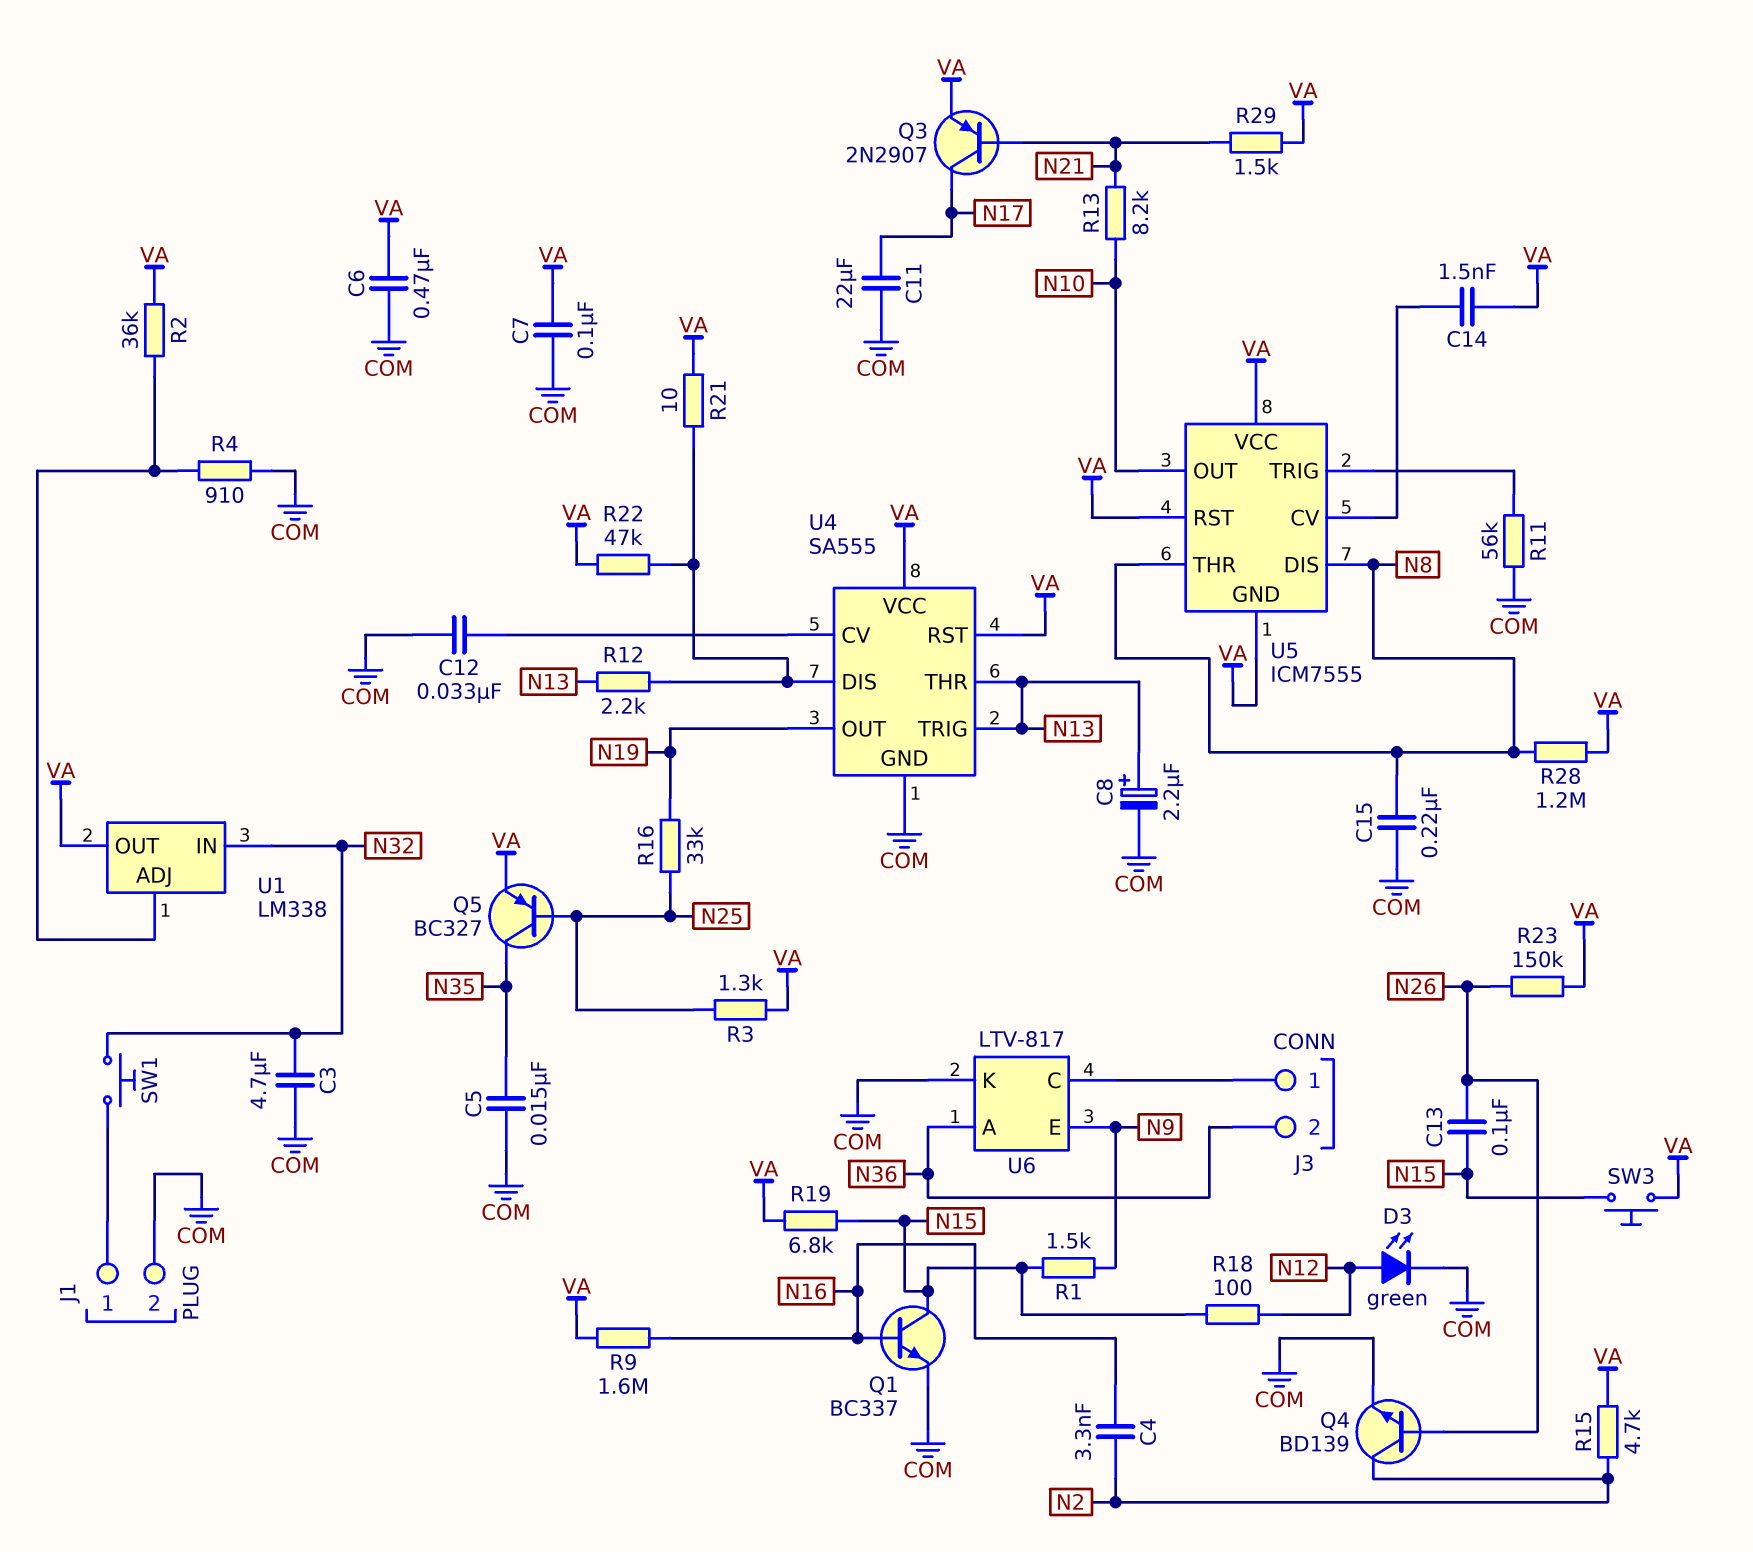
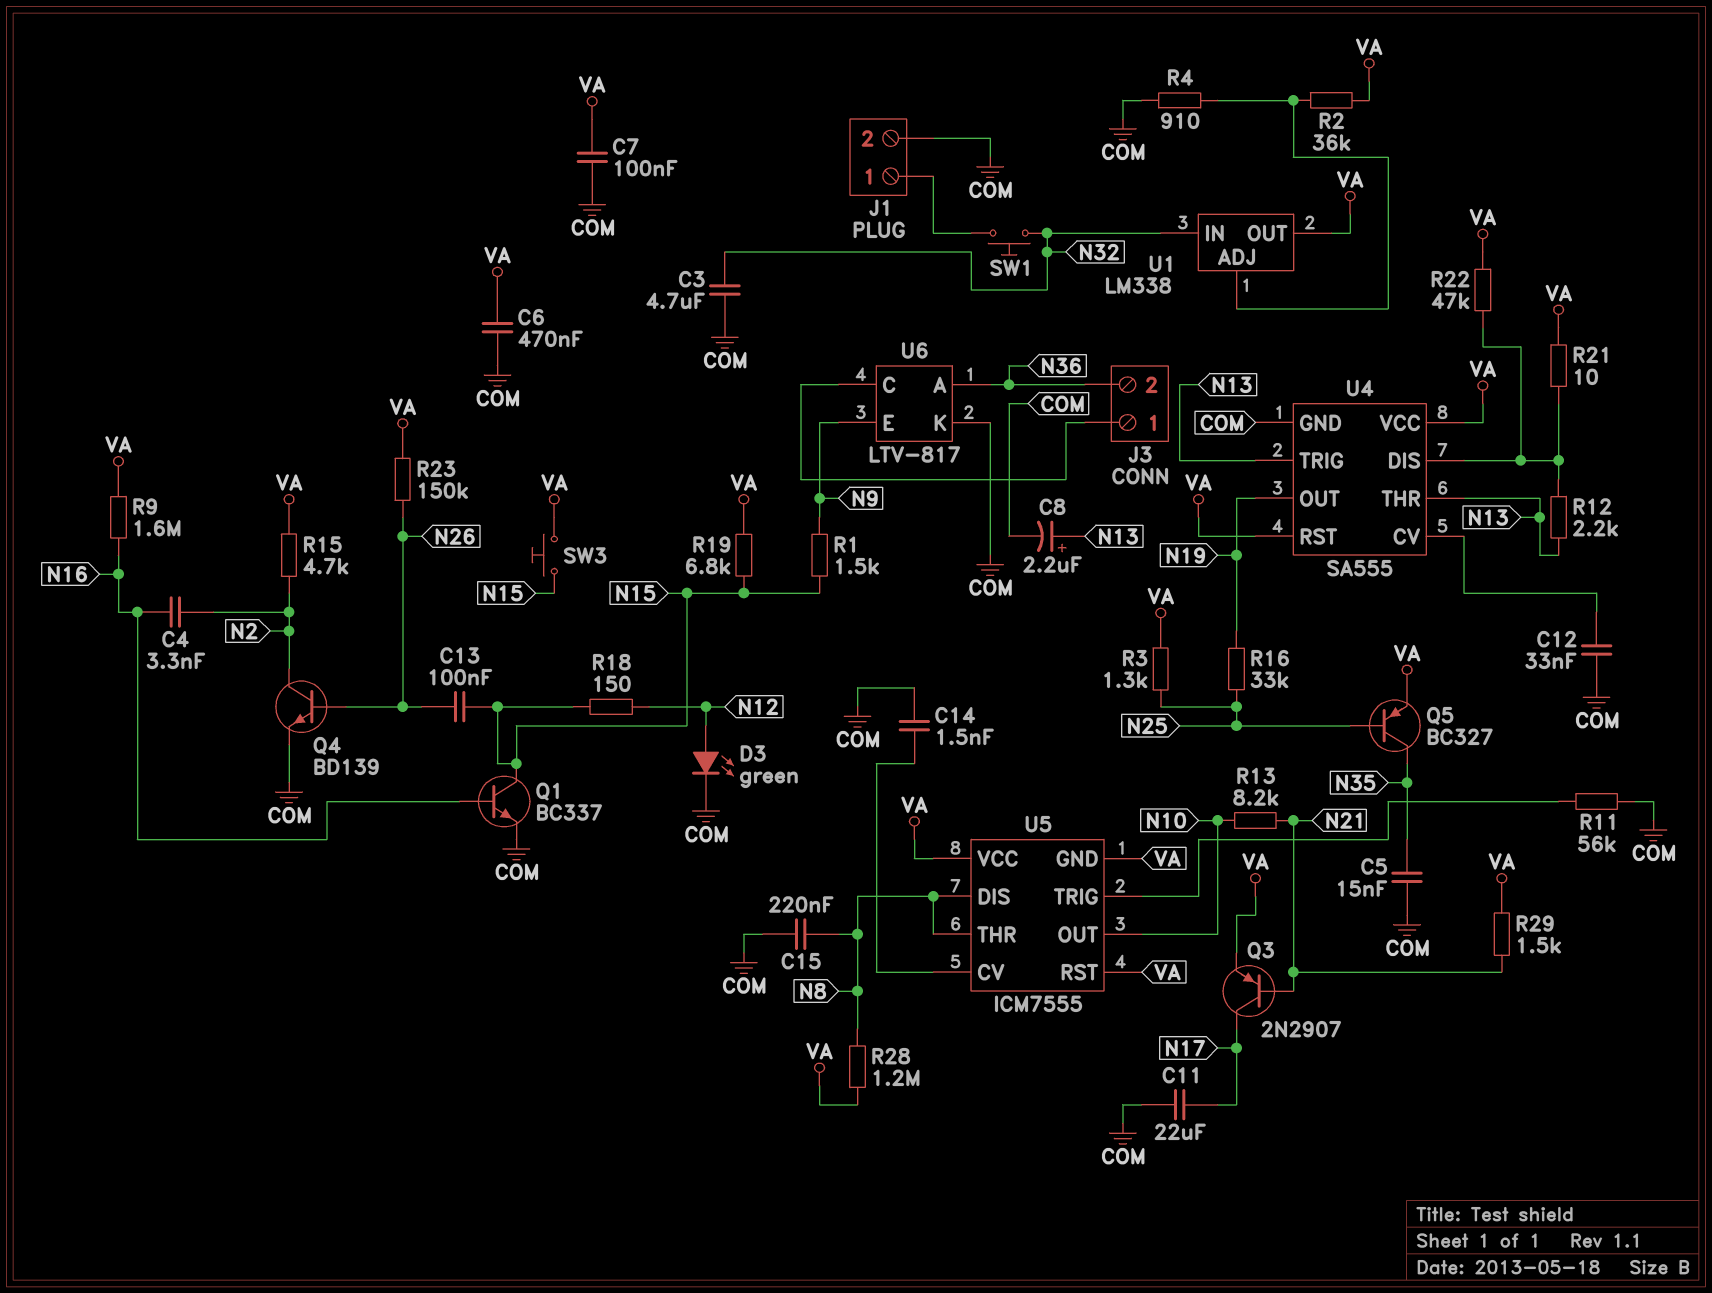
C14: 1.5nF (U5/CV, VA) -> 1.5nF (COM, U5/CV)
R18: 100 (N12, N15) -> 150 (N12, N15)

